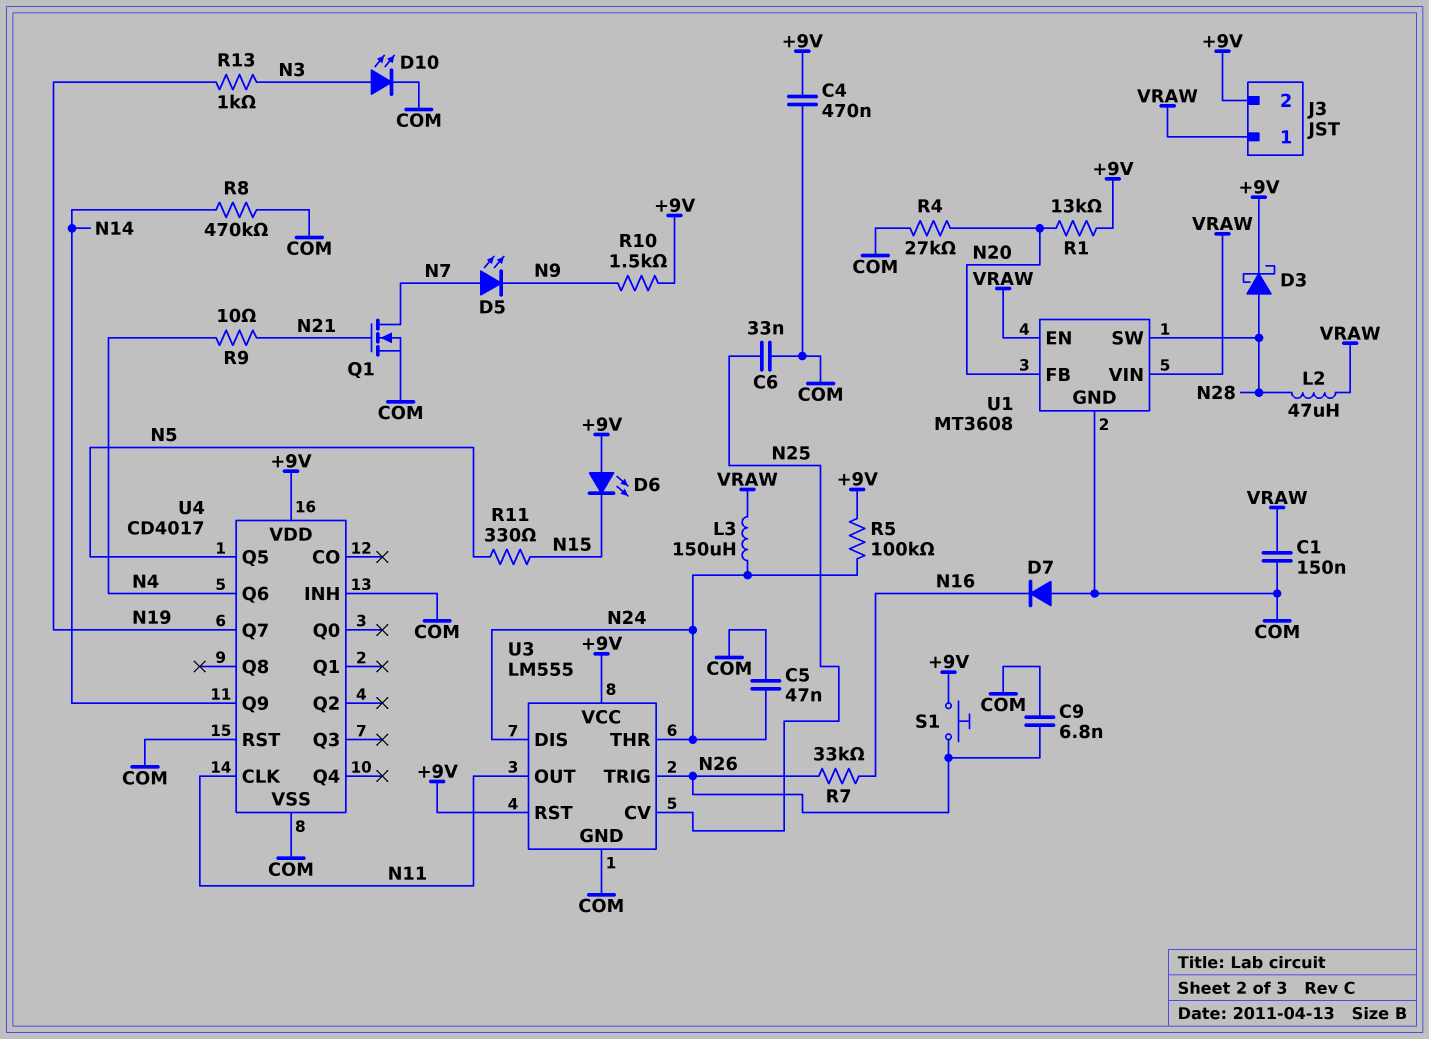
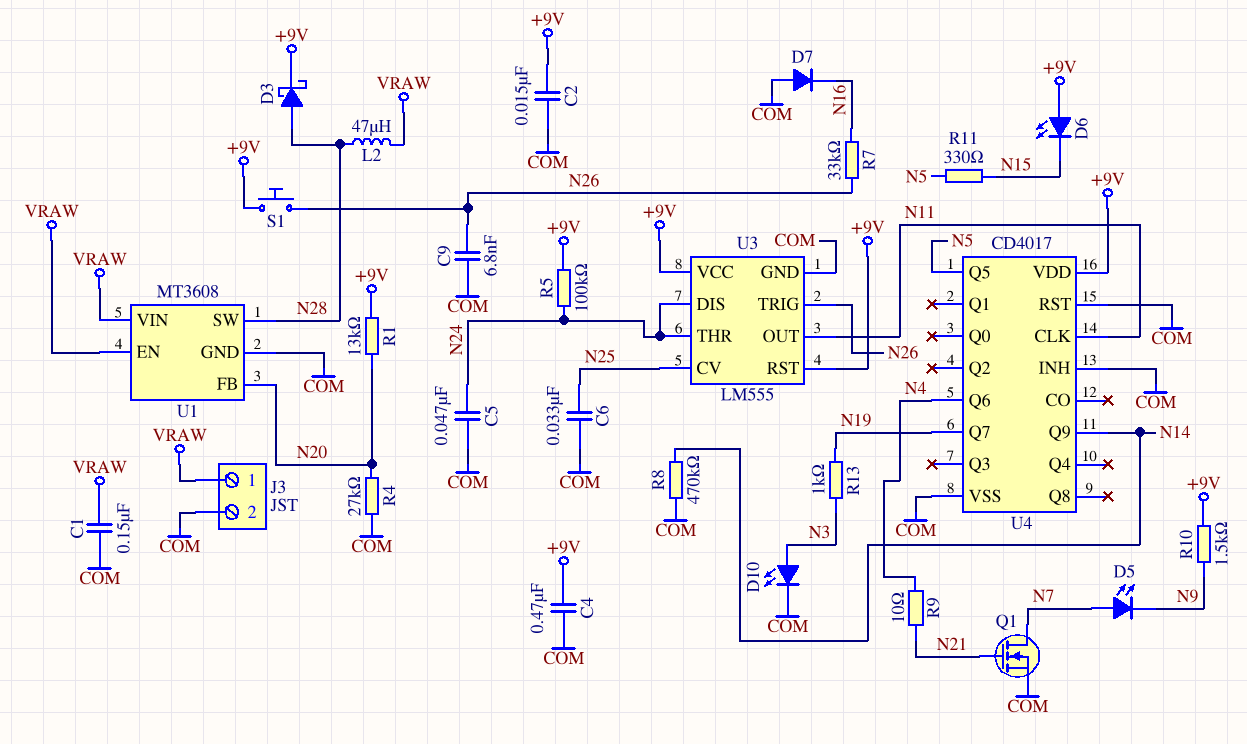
C2: none -> 15nF (+9V, COM)
J3 pin 2: +9V -> COM
L3: 150uH (N24, VRAW) -> none

